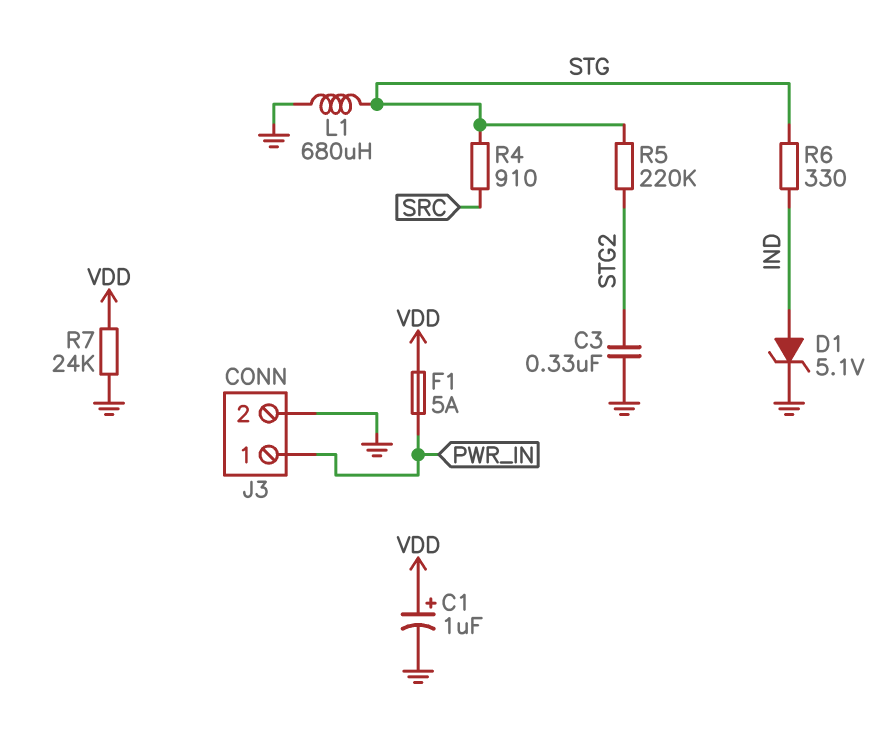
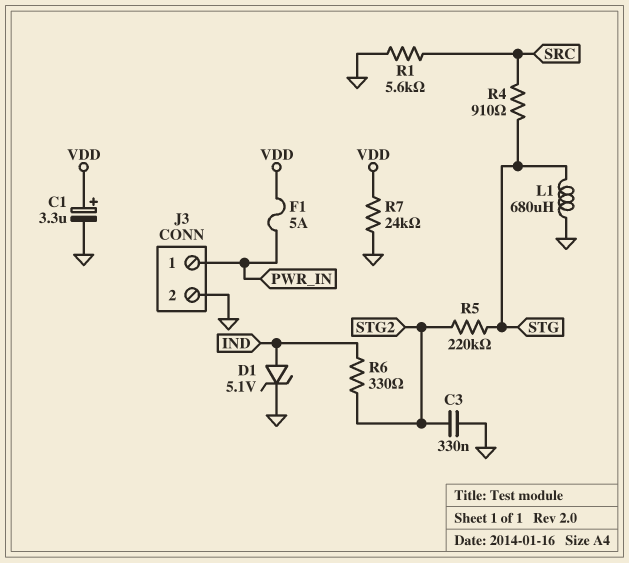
C1: 1uF (plus VDD, minus GND) -> 3.3uF (plus VDD, minus GND)
R1: none -> 5.6k (GND, SRC)
R6: 330 (IND, STG) -> 330 (IND, STG2)

